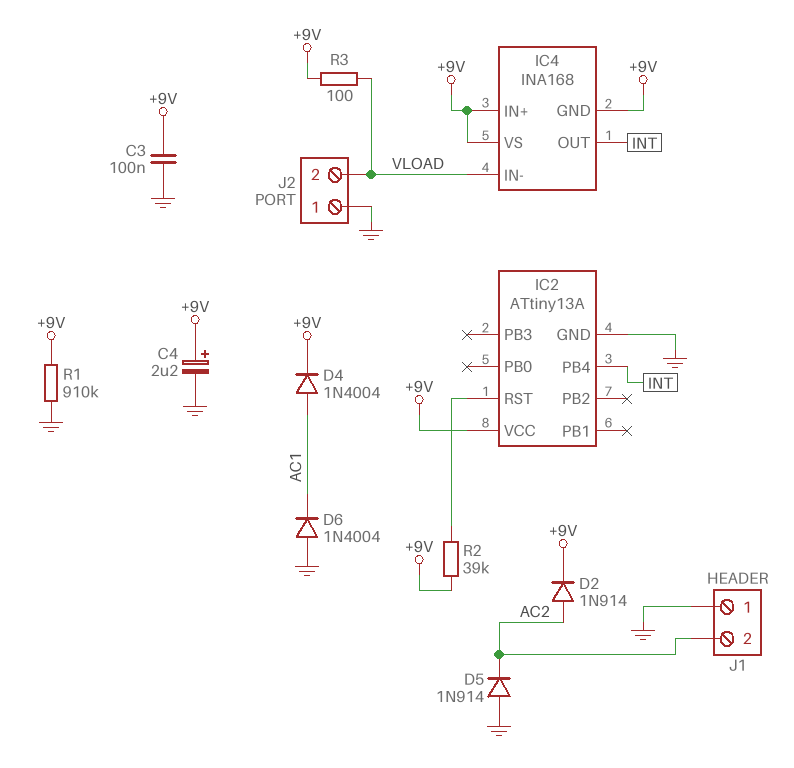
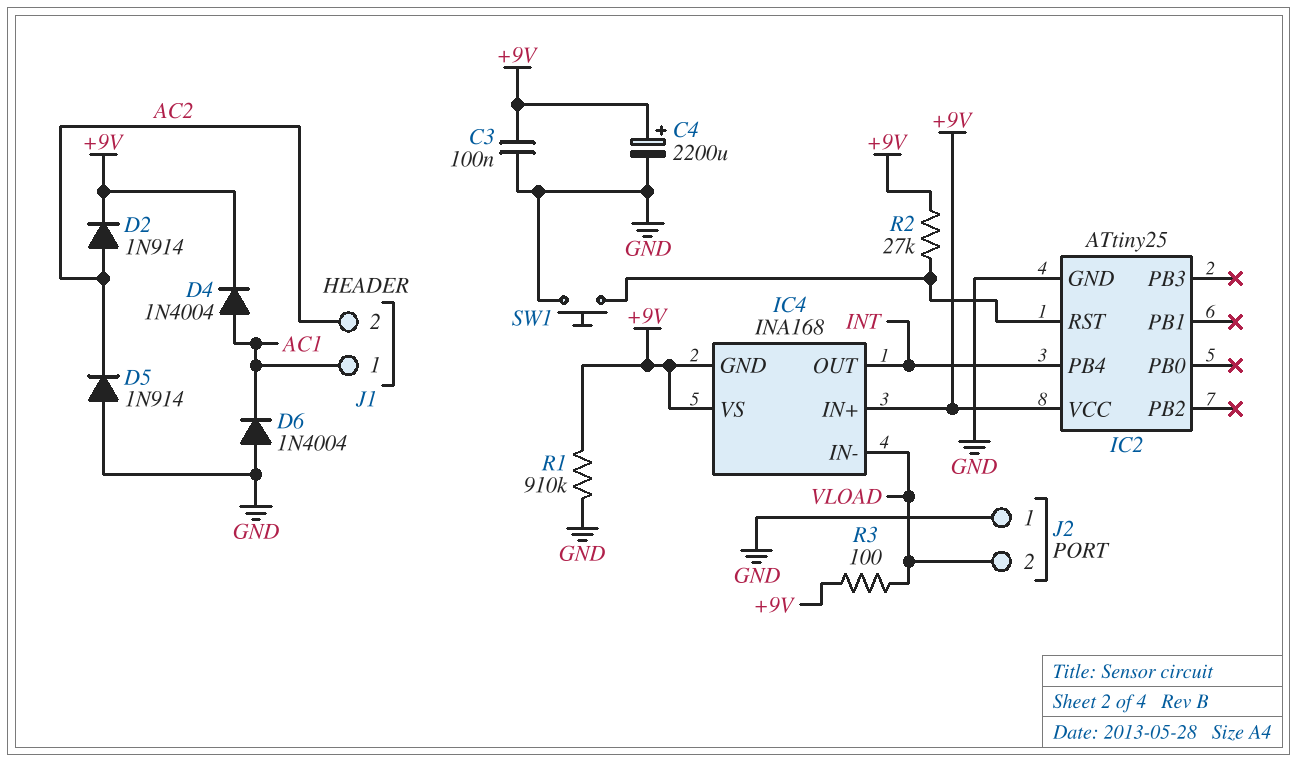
C4: 2.2uF (plus +9V, minus GND) -> 2200uF (plus +9V, minus GND)
IC2: ATtiny13A -> ATtiny25
J1 pin 1: GND -> AC1
R2: 39k (+9V, IC2/RST) -> 27k (+9V, IC2/RST)
SW1: none -> button (GND, IC2/RST)

